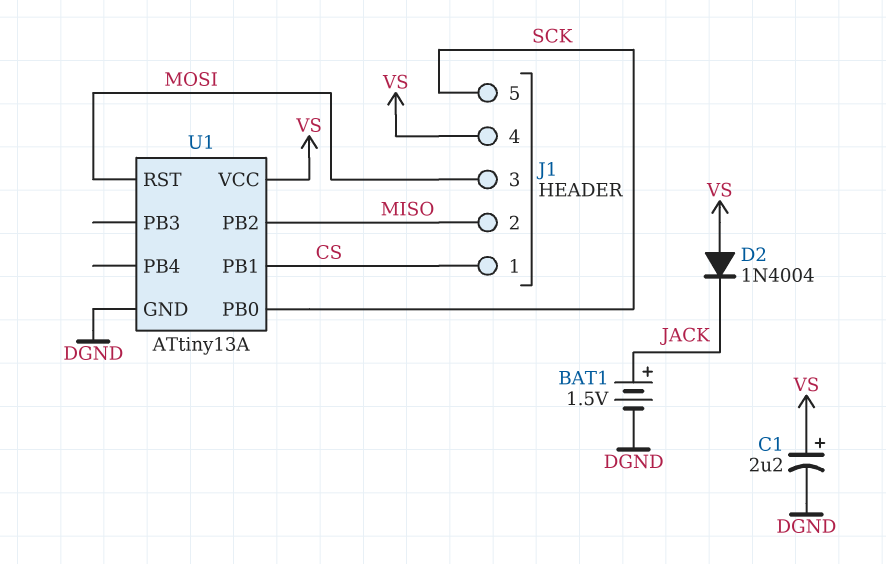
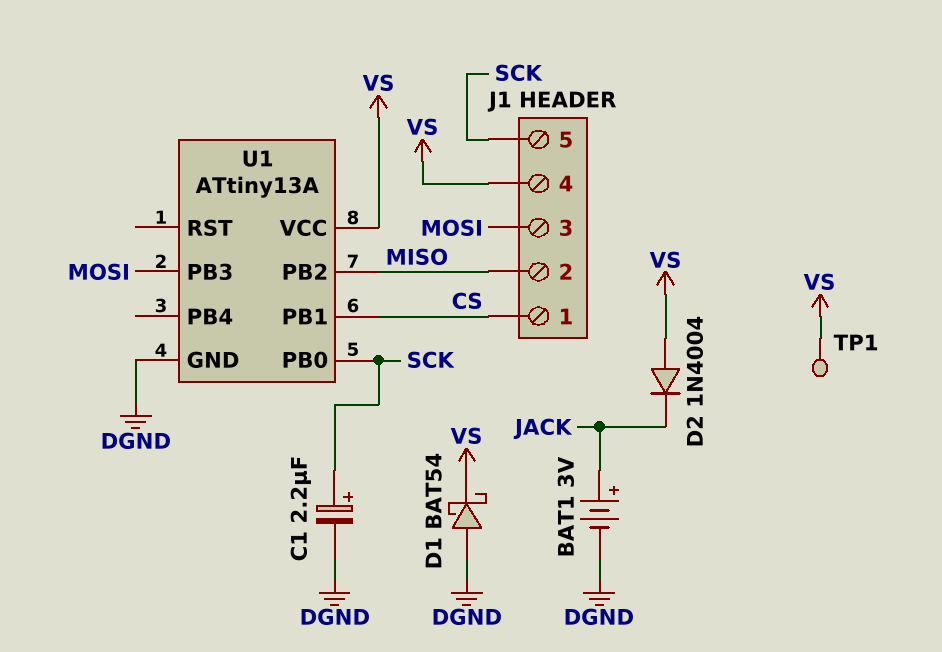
BAT1: 1.5V (plus JACK, minus DGND) -> 3V (plus JACK, minus DGND)
C1: 2.2uF (plus VS, minus DGND) -> 2.2uF (plus SCK, minus DGND)
D1: none -> schottky BAT54 (A DGND, K VS)
TP1: none -> test point (VS)
U1 pin PB3: none -> MOSI
U1 pin RST: MOSI -> none

